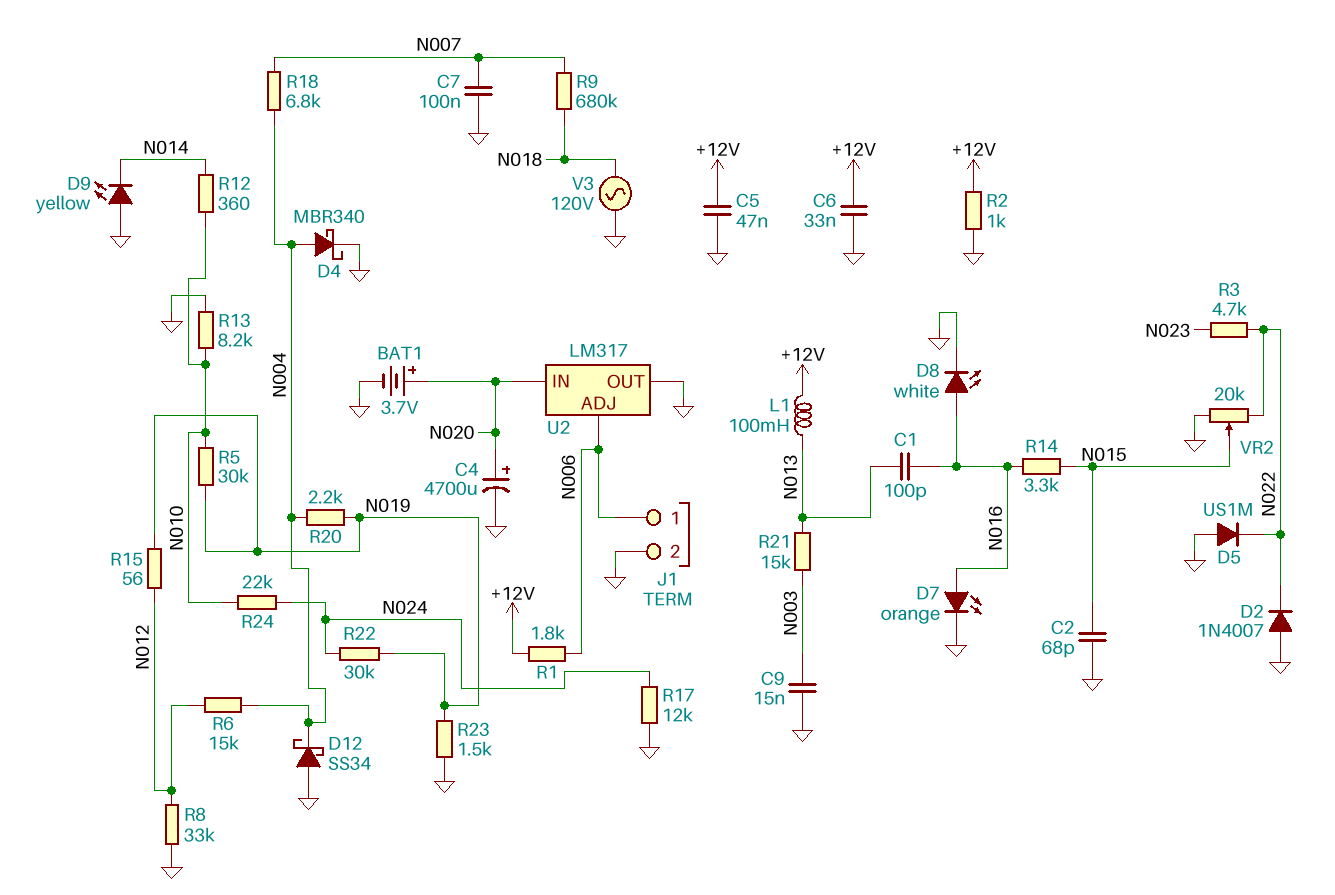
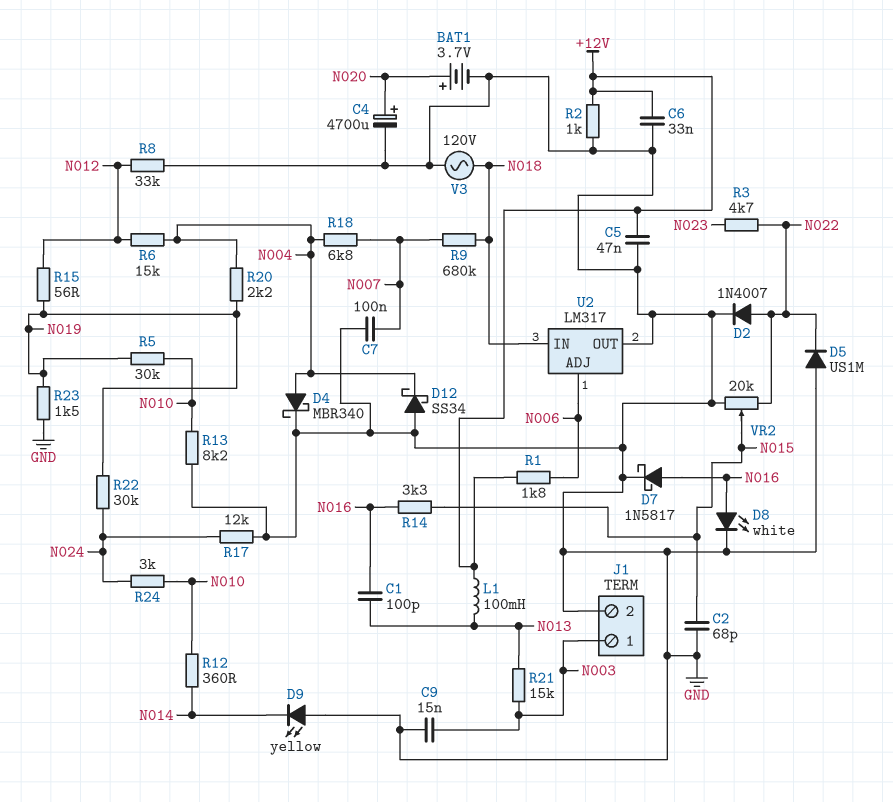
D2: diode 1N4007 (A GND, K N022) -> diode 1N4007 (A N022, K GND)
D7: LED orange (A N016, K GND) -> schottky 1N5817 (A N016, K GND)
J1 pin 1: N006 -> N003
R24: 22k (N010, N024) -> 3k (N010, N024)
U2 pin IN: N020 -> N018

